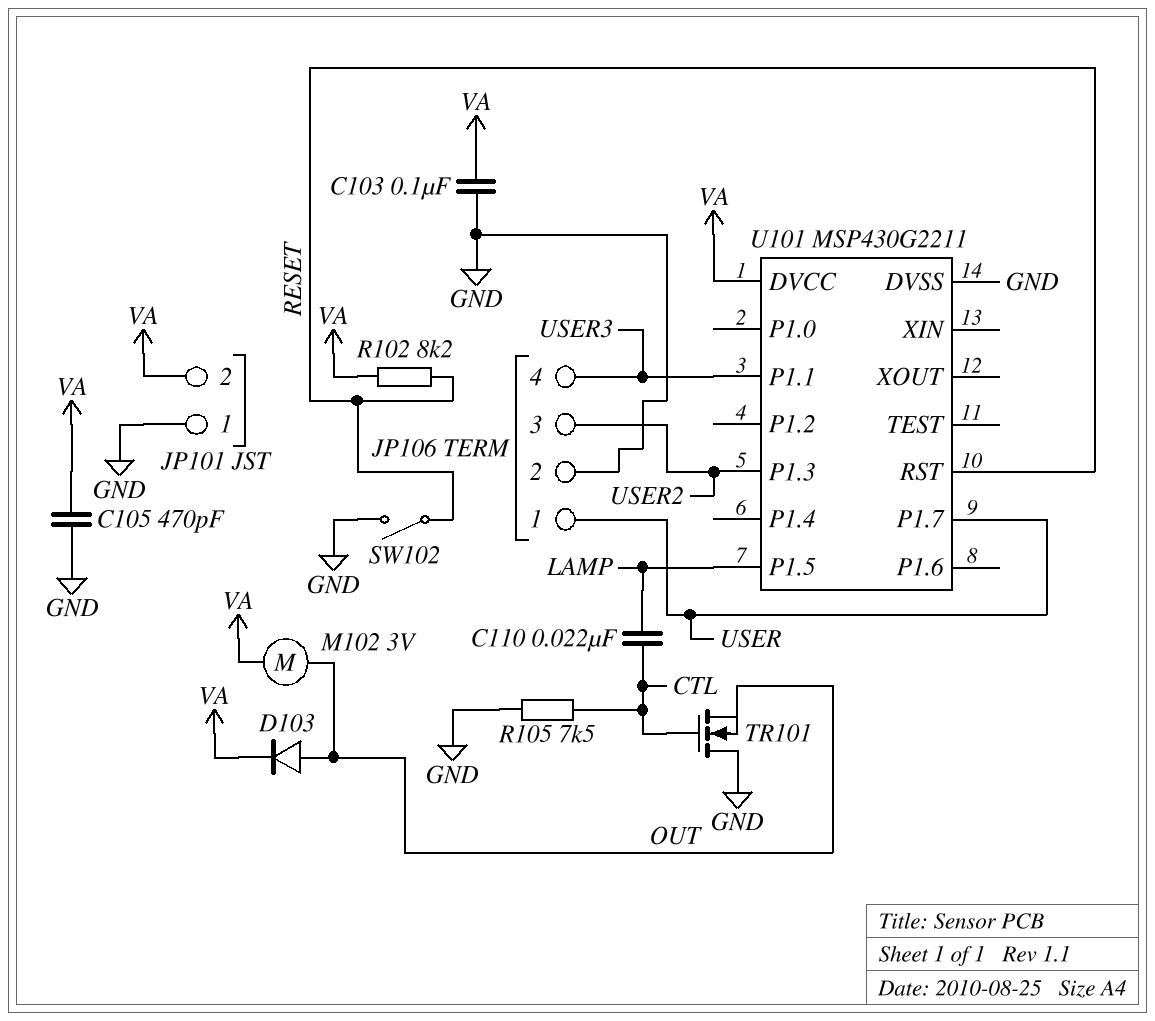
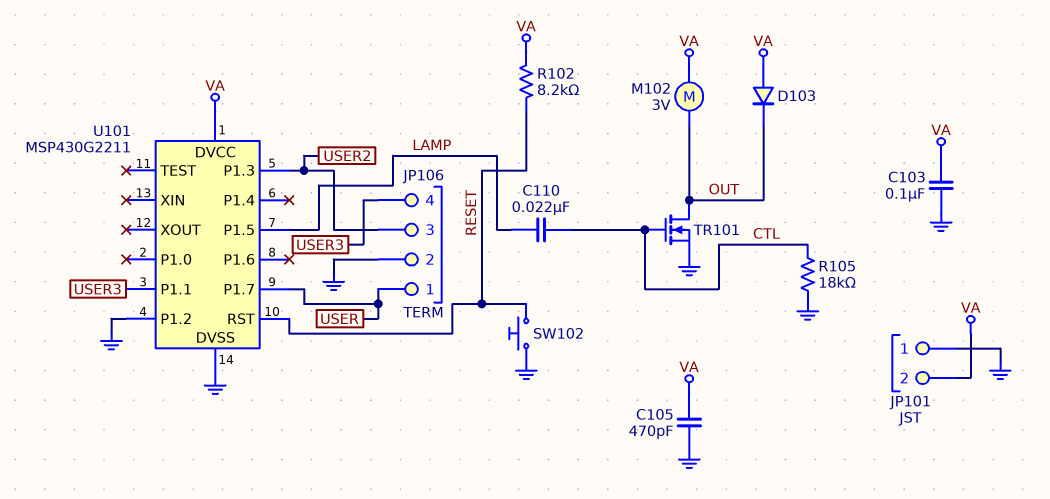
D103: diode (A OUT, K VA) -> diode (A VA, K OUT)
R105: 7.5k (CTL, GND) -> 18k (CTL, GND)
SW102: switch (GND, RESET) -> button (GND, RESET)
TR101: NMOS (G CTL, D GND, S OUT) -> NMOS (G CTL, D OUT, S GND)
U101 pin P1.2: none -> GND

